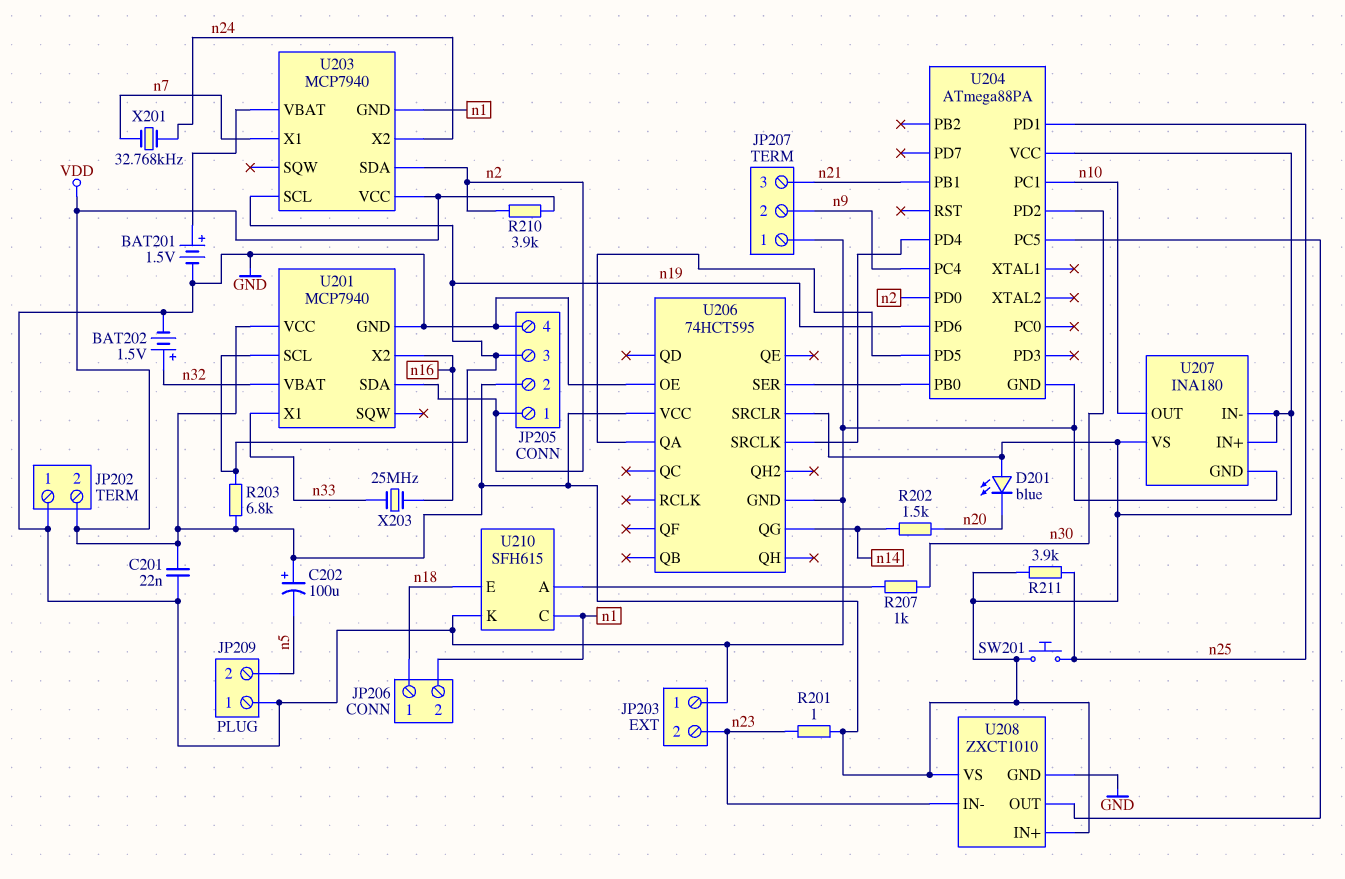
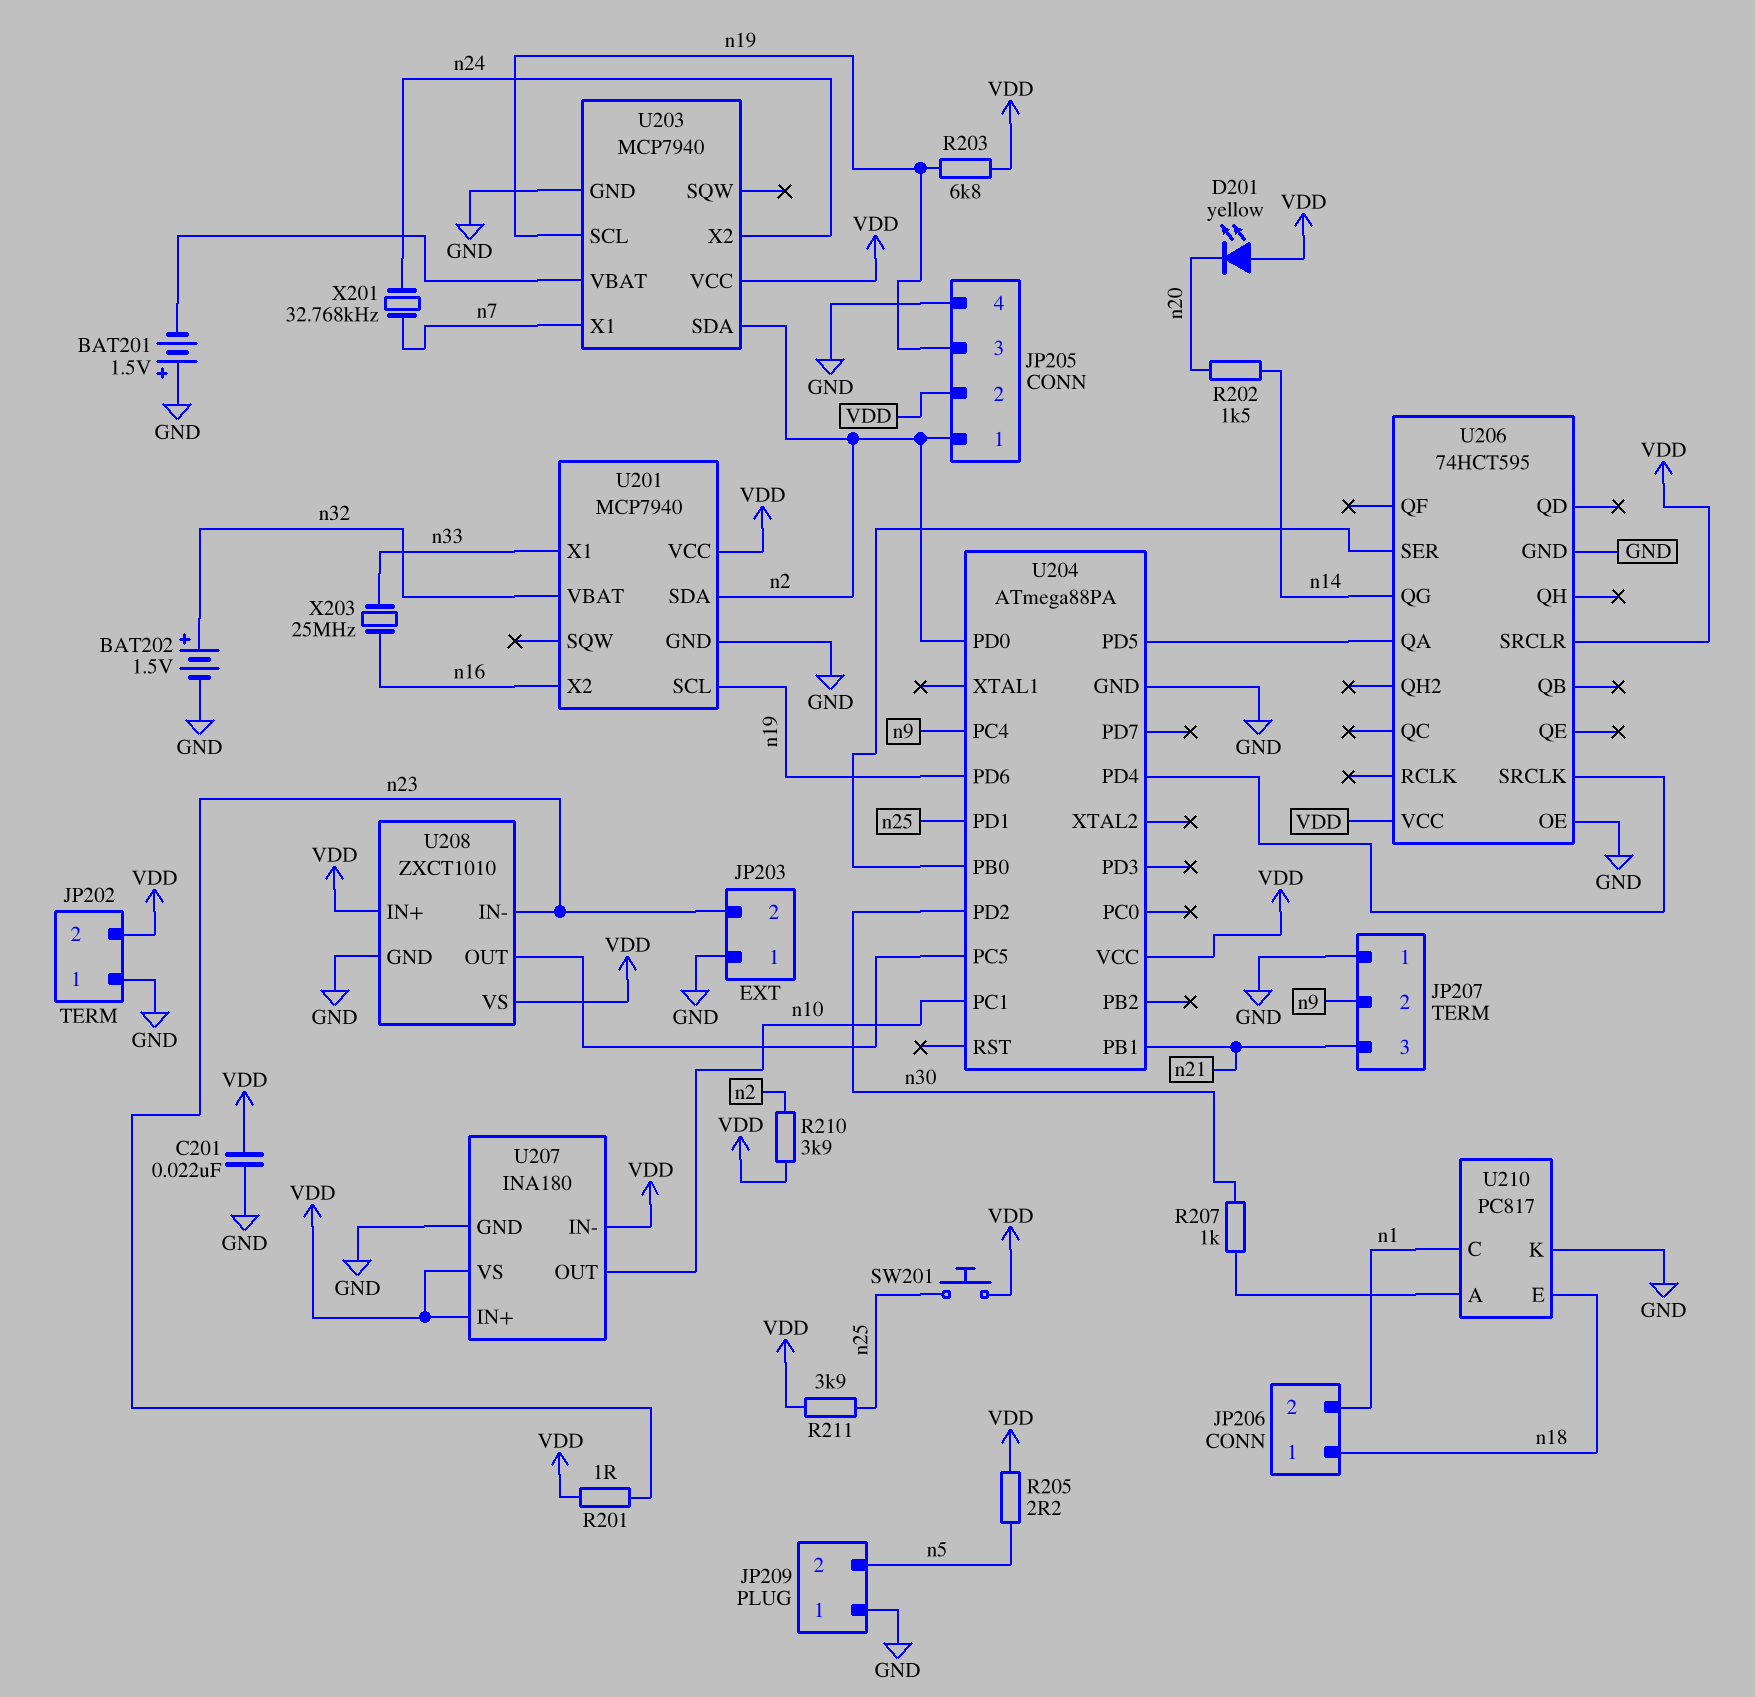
BAT201: 1.5V (plus U203/VBAT, minus GND) -> 1.5V (plus GND, minus U203/VBAT)
C202: 100uF (plus VDD, minus n5) -> none
D201: LED blue (A VDD, K n20) -> LED yellow (A VDD, K n20)
R205: none -> 2.2 (VDD, n5)
U203 pin GND: n1 -> GND
U210: SFH615 -> PC817

